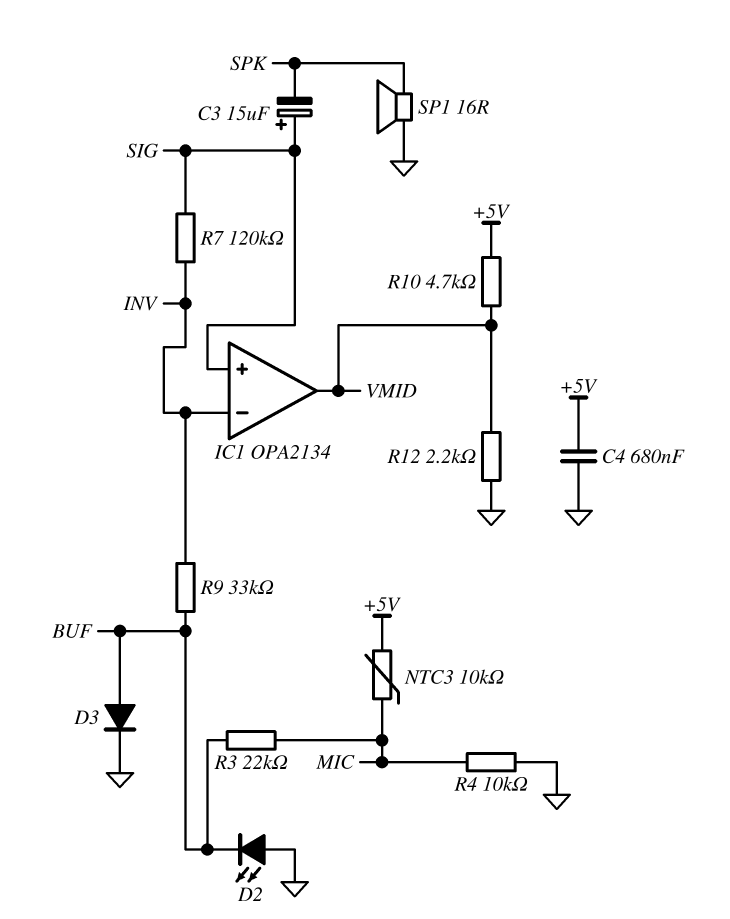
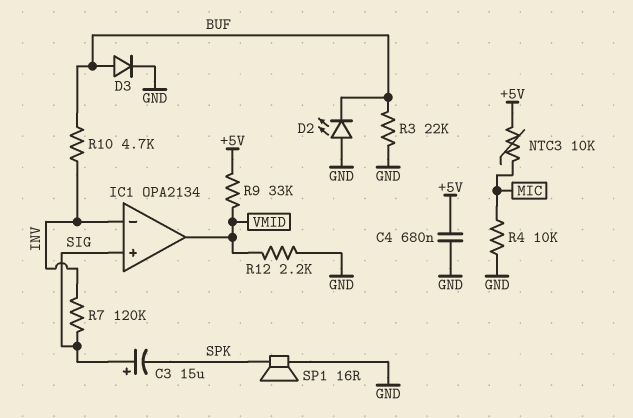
R3: 22k (BUF, MIC) -> 22k (BUF, GND)
R9: 33k (BUF, INV) -> 33k (+5V, VMID)
R10: 4.7k (+5V, VMID) -> 4.7k (BUF, INV)

